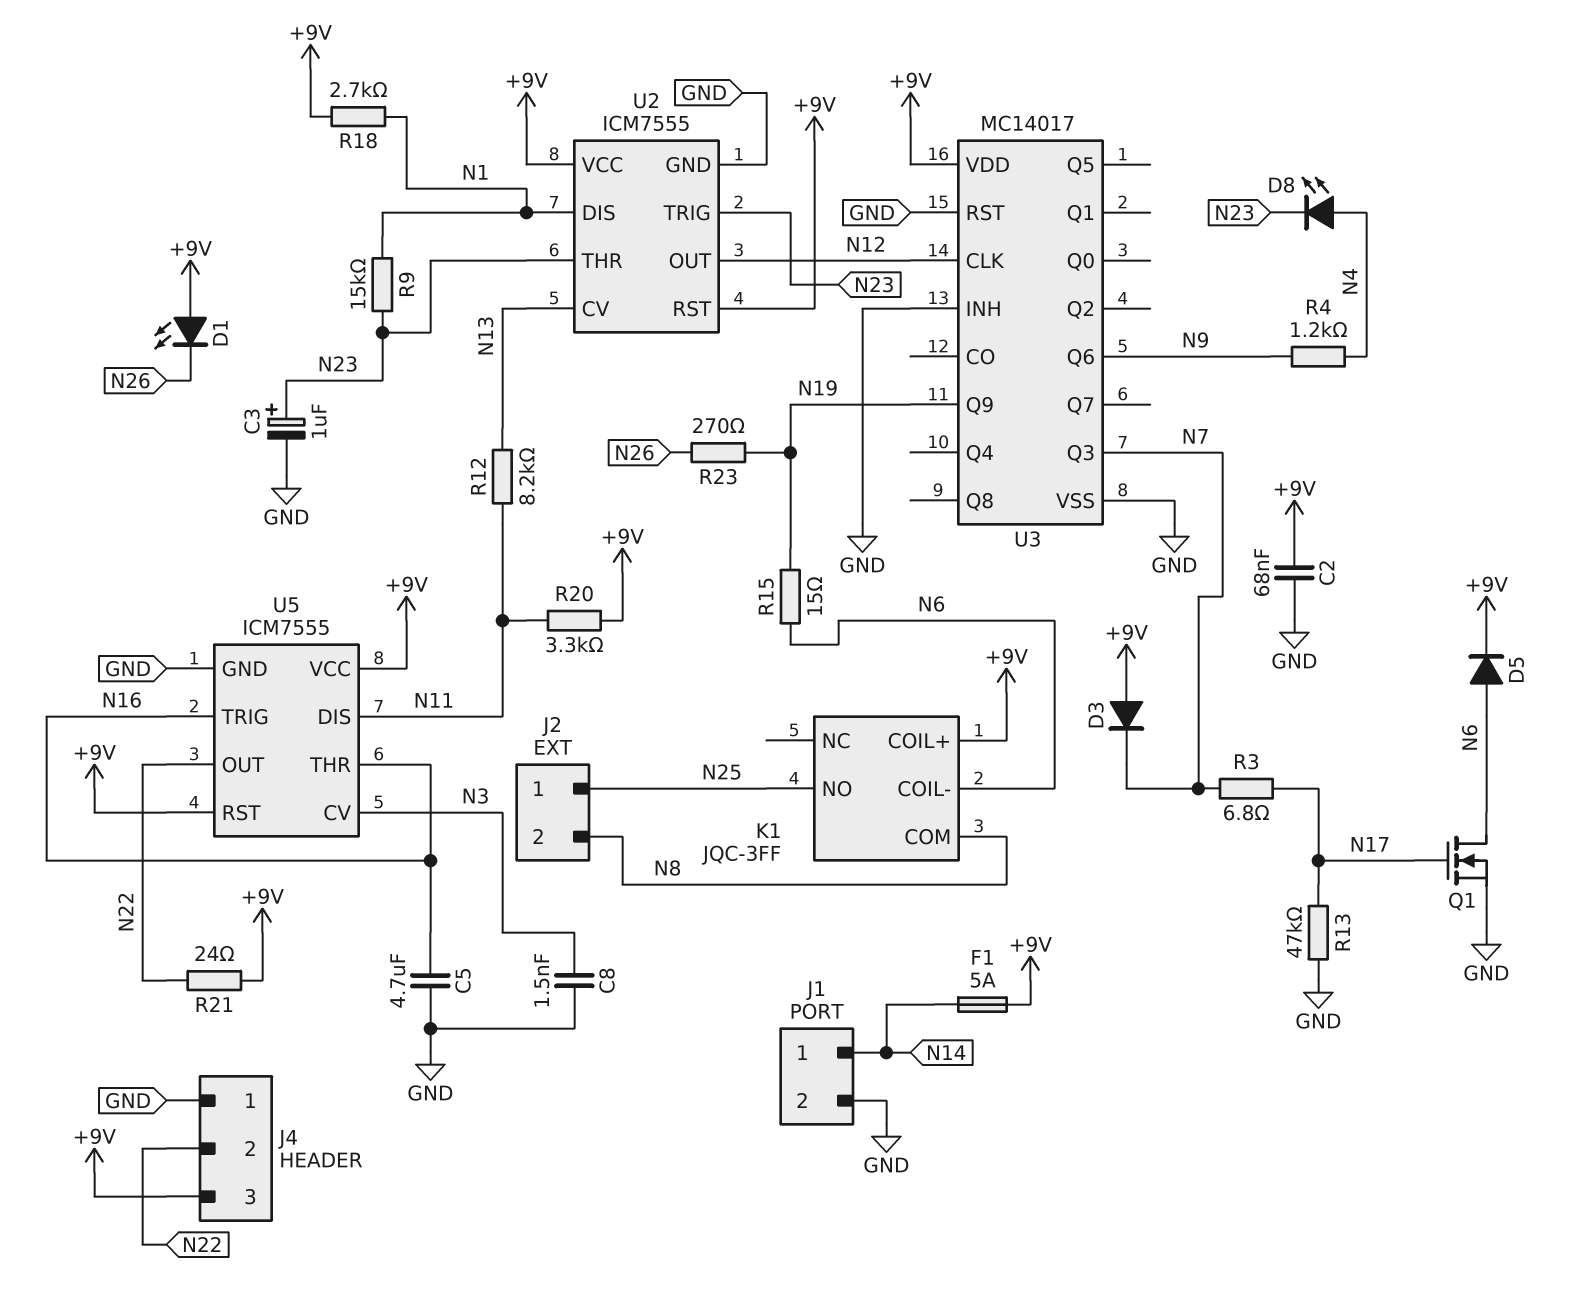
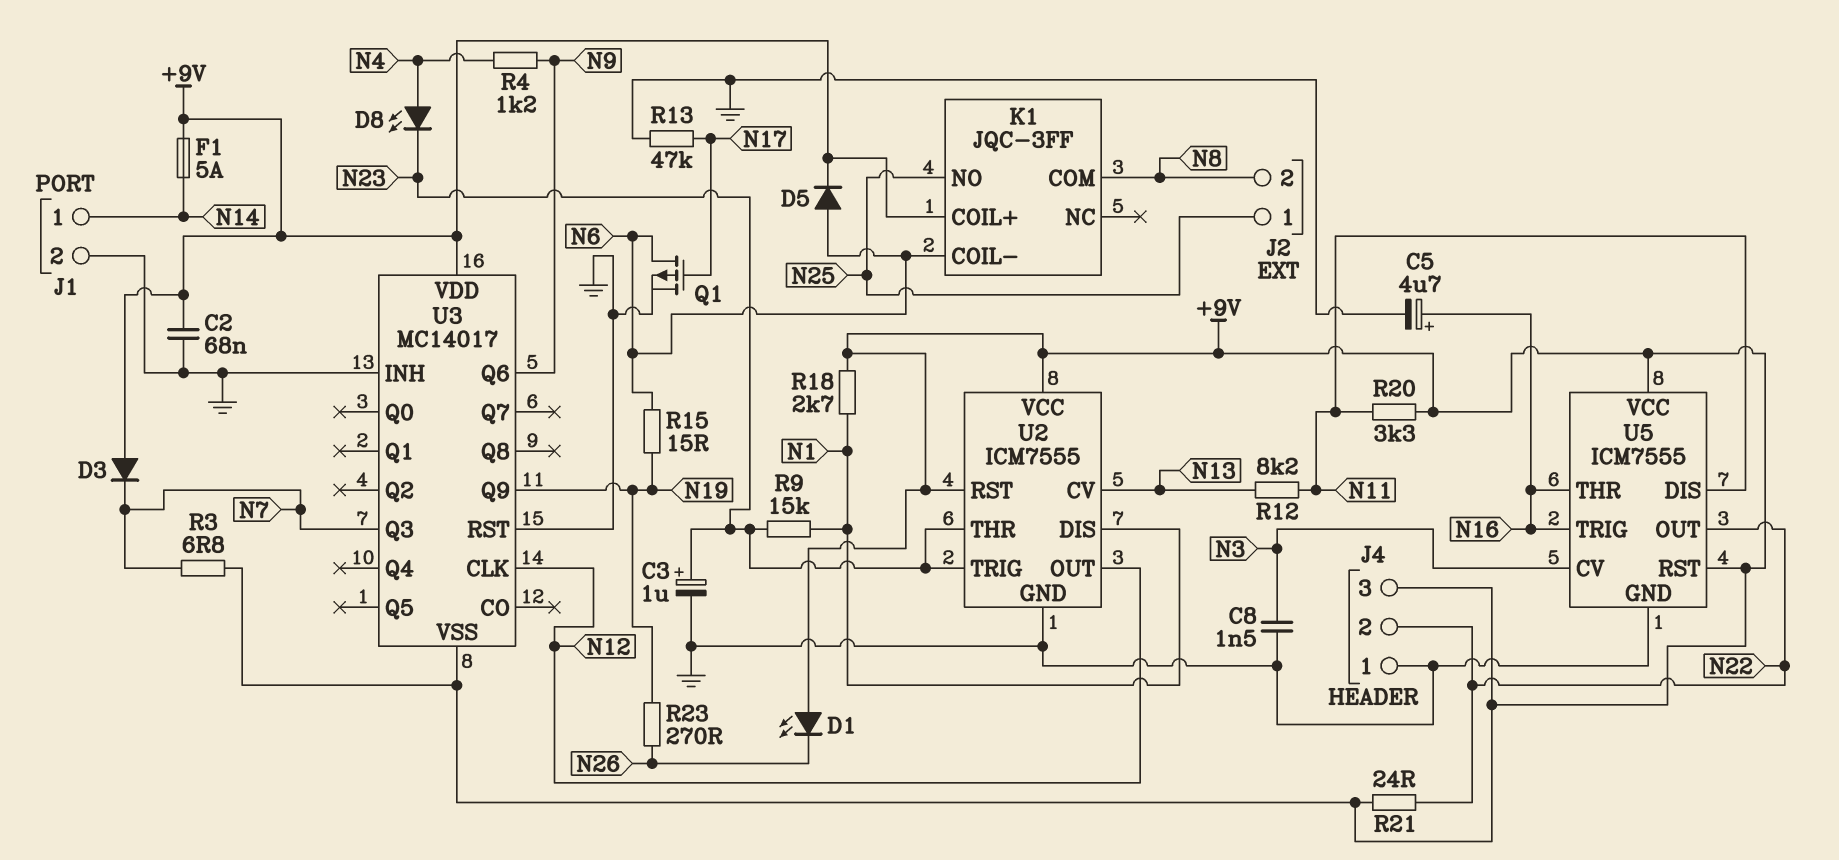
C5: 4.7uF (GND, N16) -> 4.7uF (plus N16, minus GND)
Q1: NMOS (G N17, D N6, S GND) -> PMOS (G N17, D N6, S GND)
R3: 6.8 (N7, N17) -> 6.8 (+9V, N7)
U3 pin VSS: GND -> +9V

